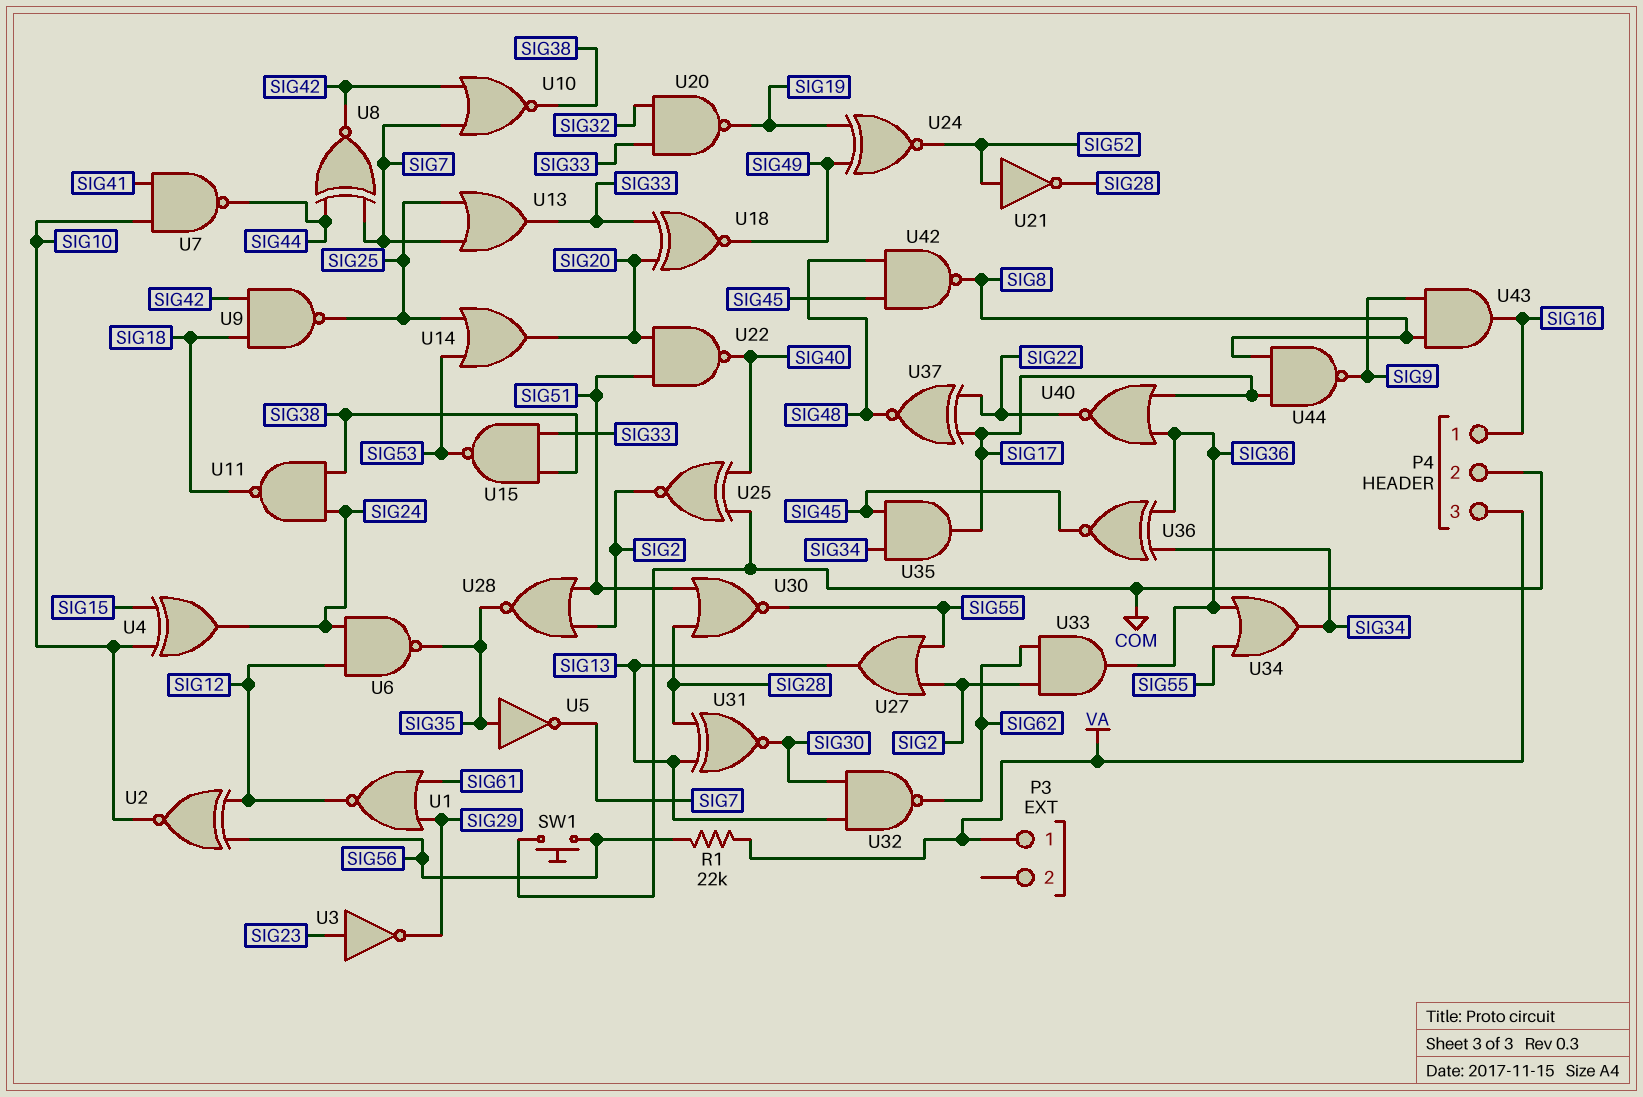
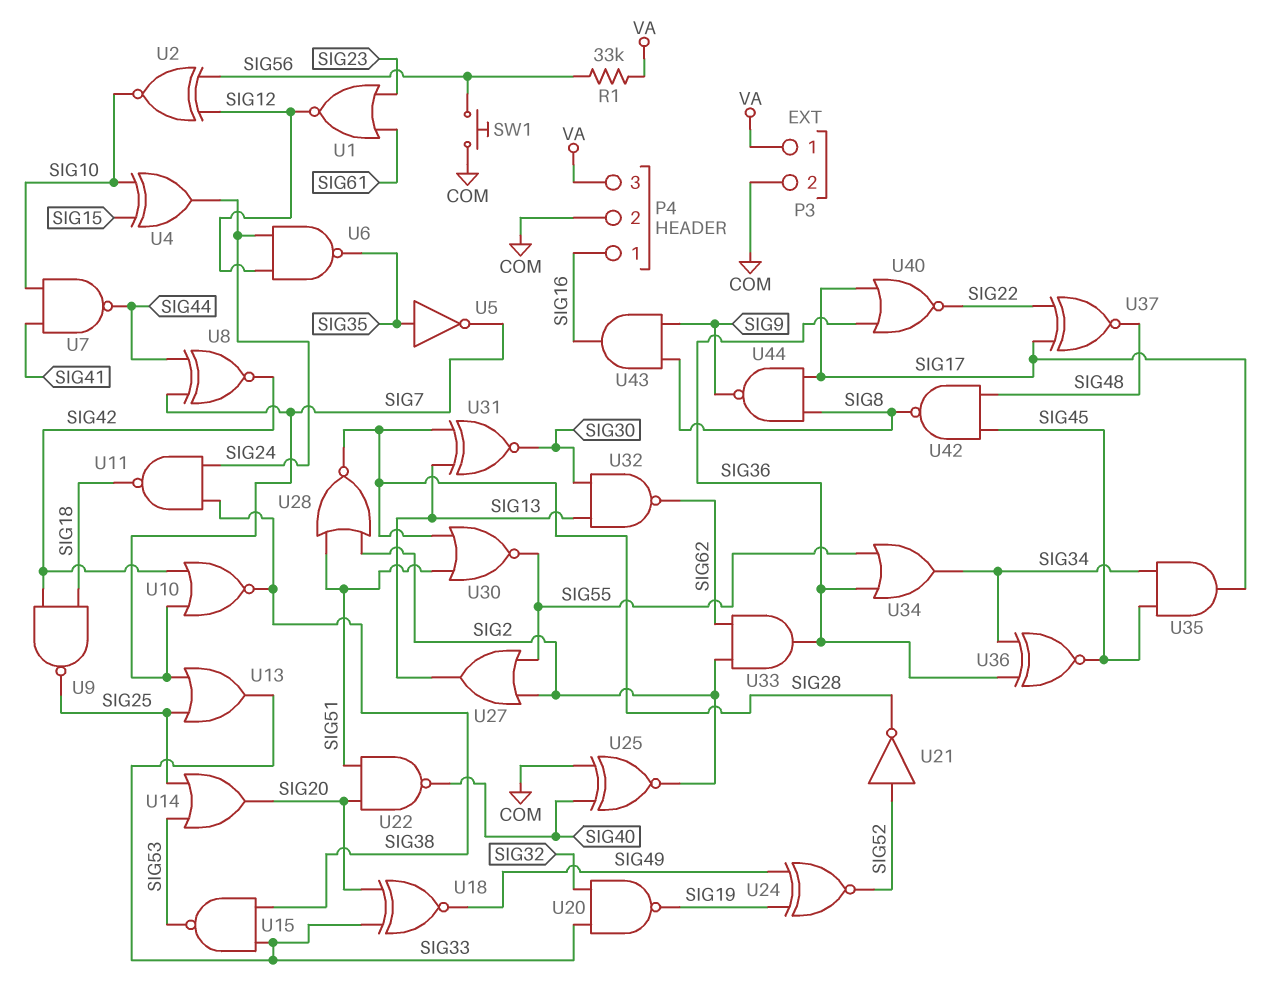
P3 pin 2: none -> COM
R1: 22k (SIG56, VA) -> 33k (SIG56, VA)
U1: NOR (in SIG29, in SIG61, out SIG12) -> NOR (in SIG23, in SIG61, out SIG12)
U3: NOT (in SIG23, out SIG29) -> none
U28: NOR (in SIG2, in SIG51, out SIG35) -> NOR (in SIG2, in SIG51, out SIG28)

